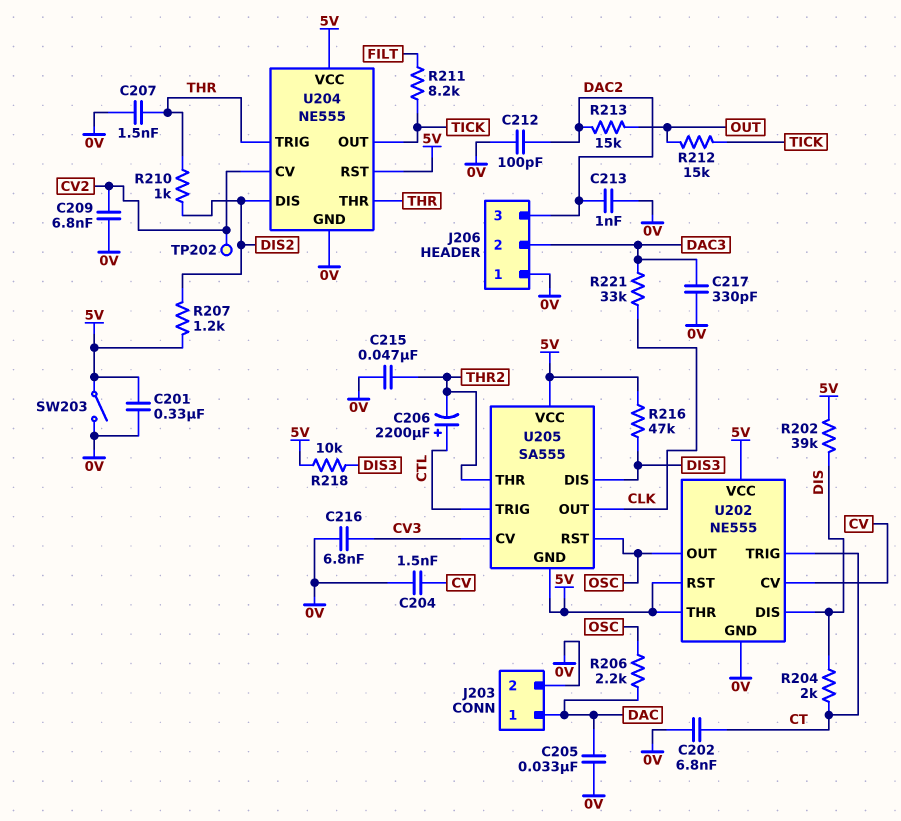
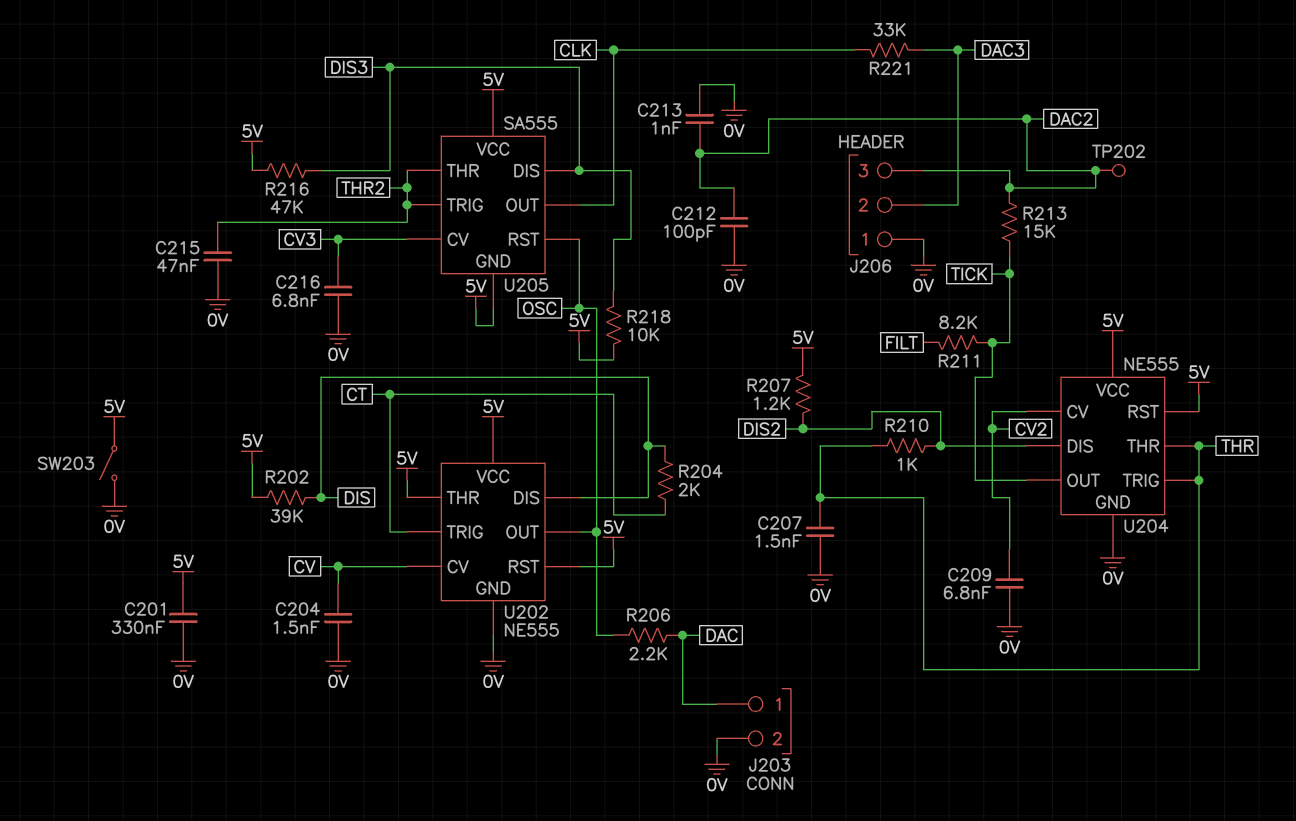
C202: 6.8nF (0V, CT) -> none
C205: 33nF (0V, DAC) -> none
C206: 2200uF (plus CTL, minus THR2) -> none
C217: 330pF (0V, DAC3) -> none
R212: 15k (OUT, TICK) -> none
R213: 15k (DAC2, OUT) -> 15k (DAC2, TICK)
TP202: test point (CV2) -> test point (DAC2)
U205 pin TRIG: CTL -> THR2

